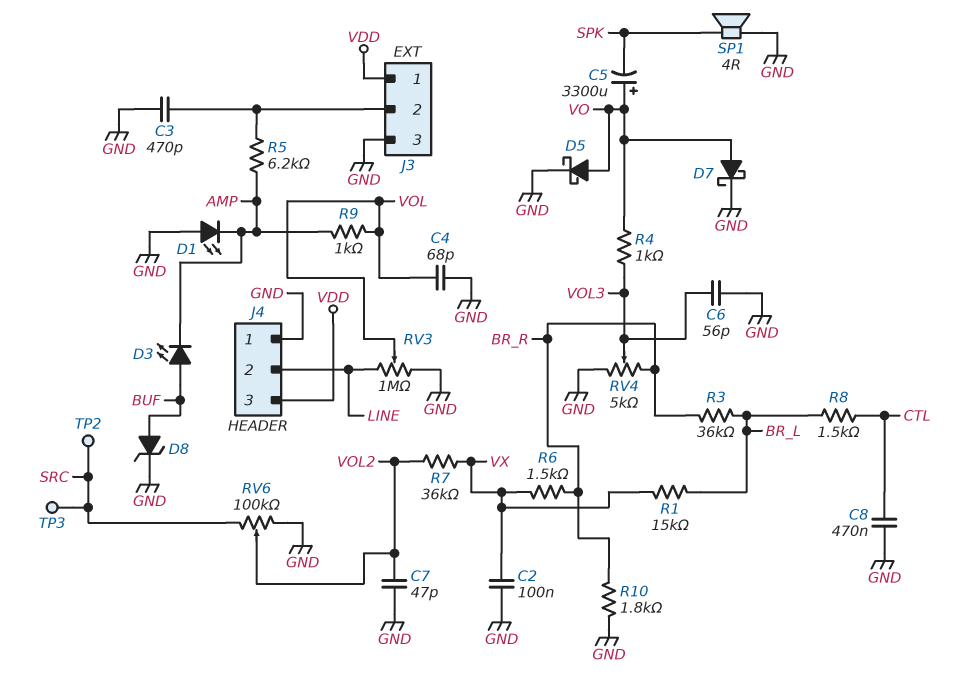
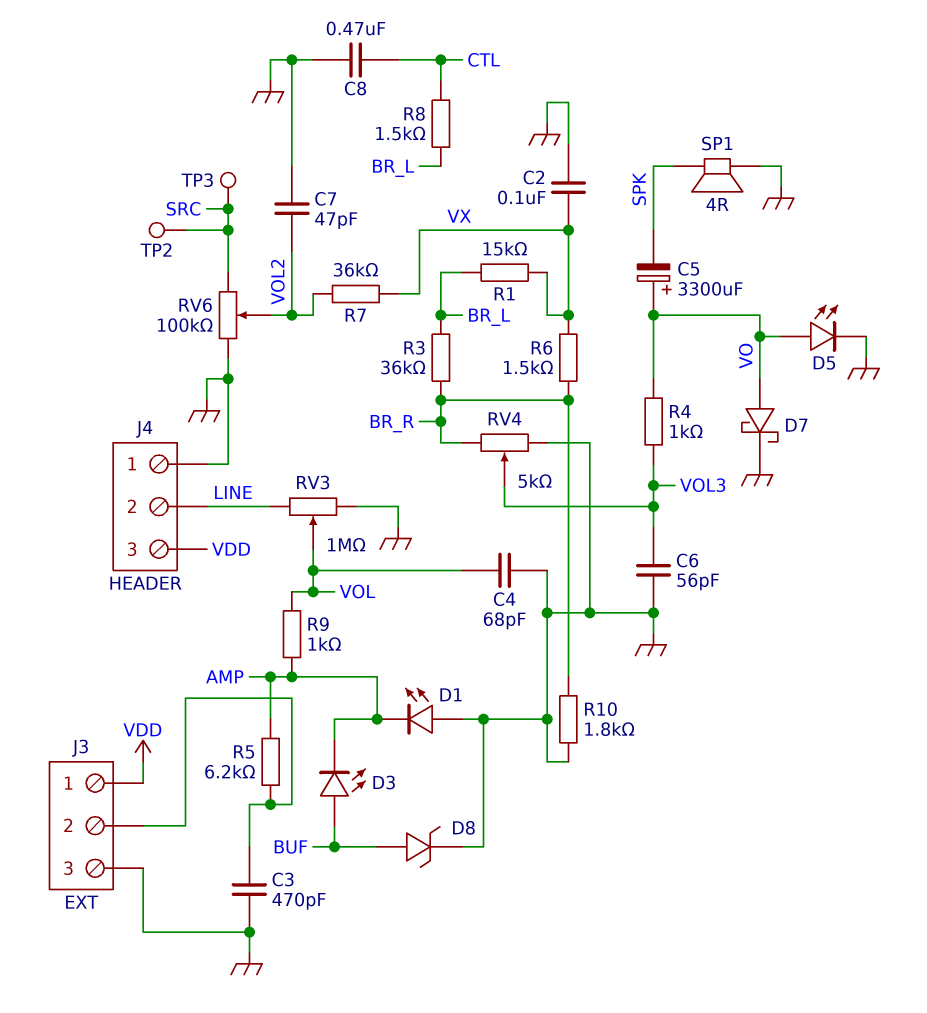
D5: schottky (A VO, K GND) -> LED (A VO, K GND)

